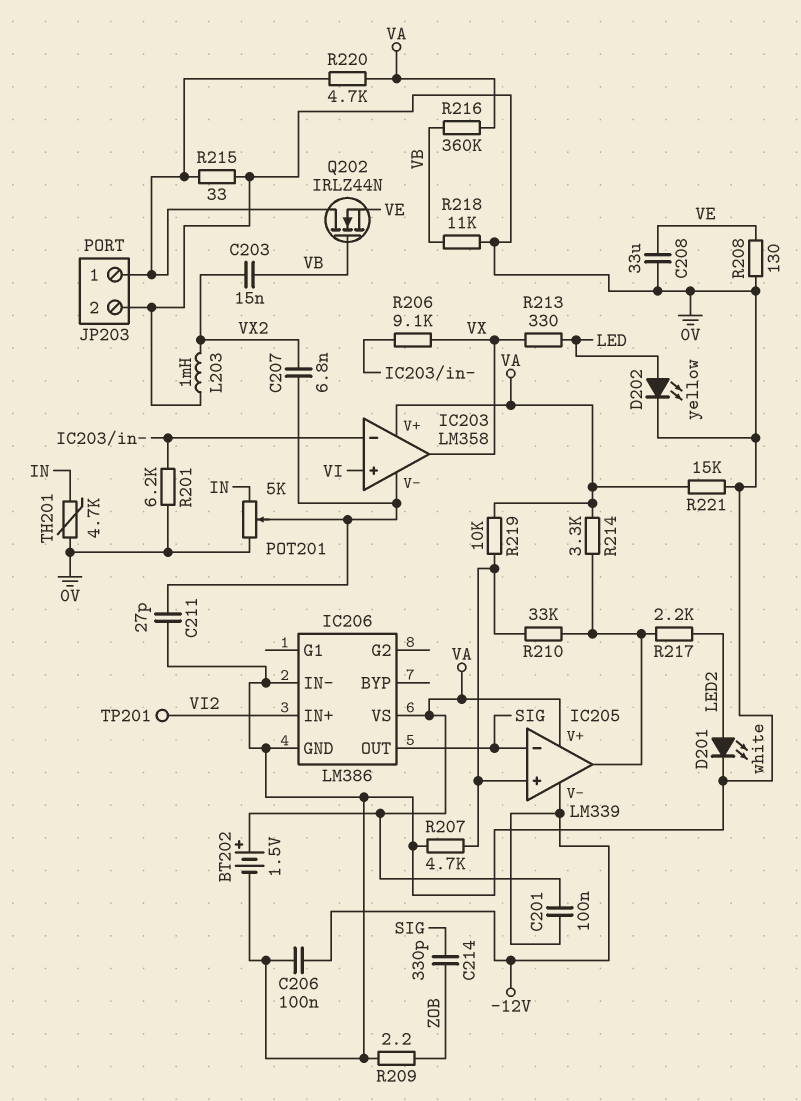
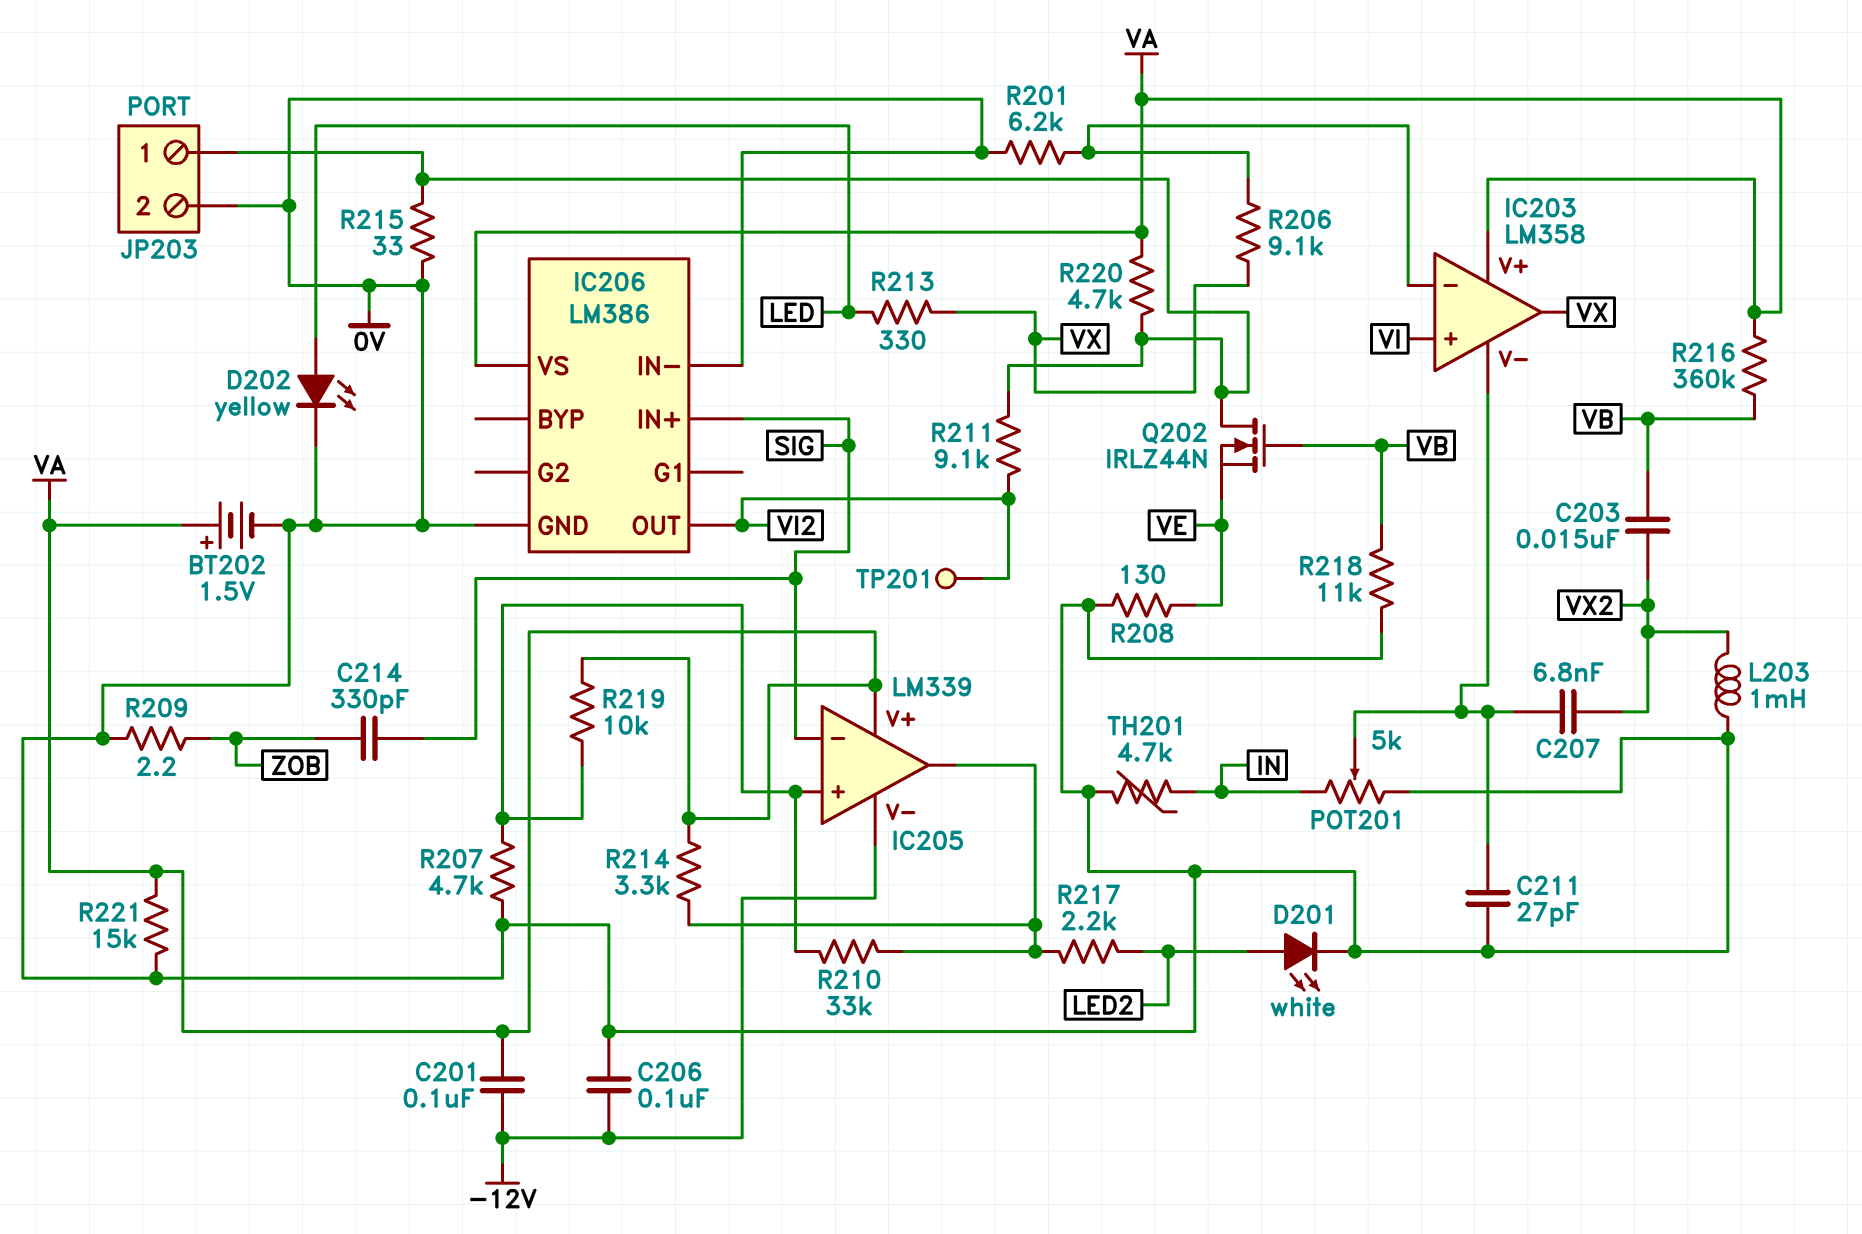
C208: 33uF (0V, VE) -> none
IC206 pin IN+: VI2 -> SIG
IC206 pin OUT: SIG -> VI2
R211: none -> 9.1k (JP203/1, VI2)

